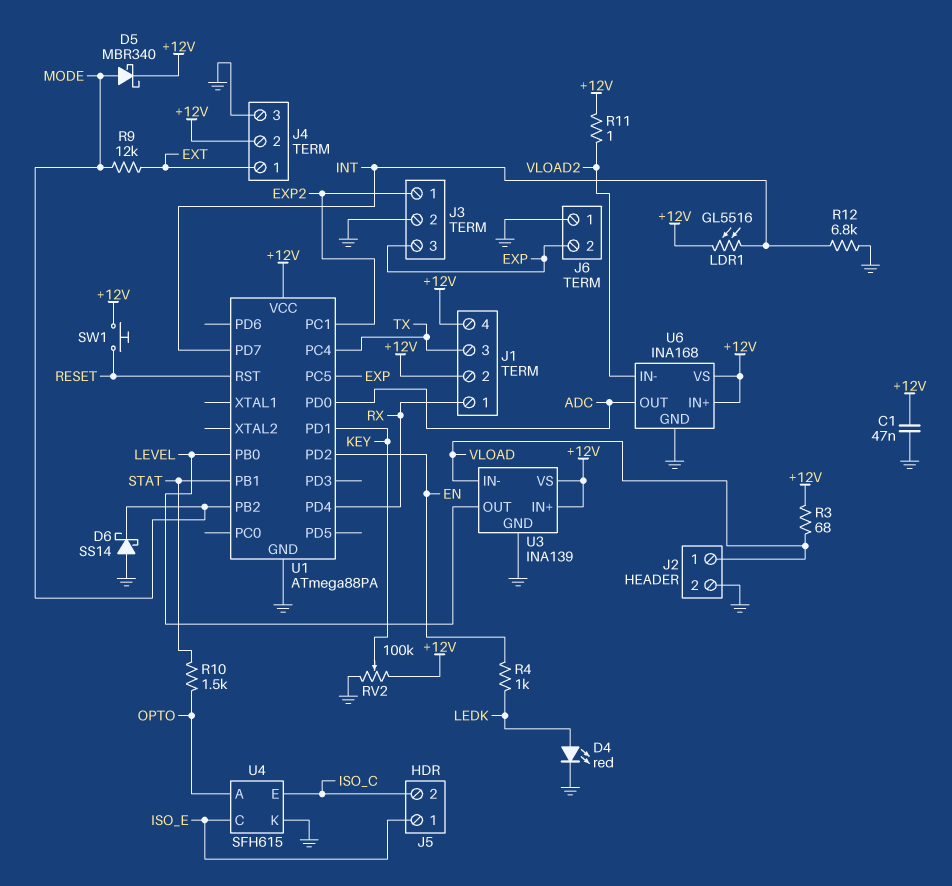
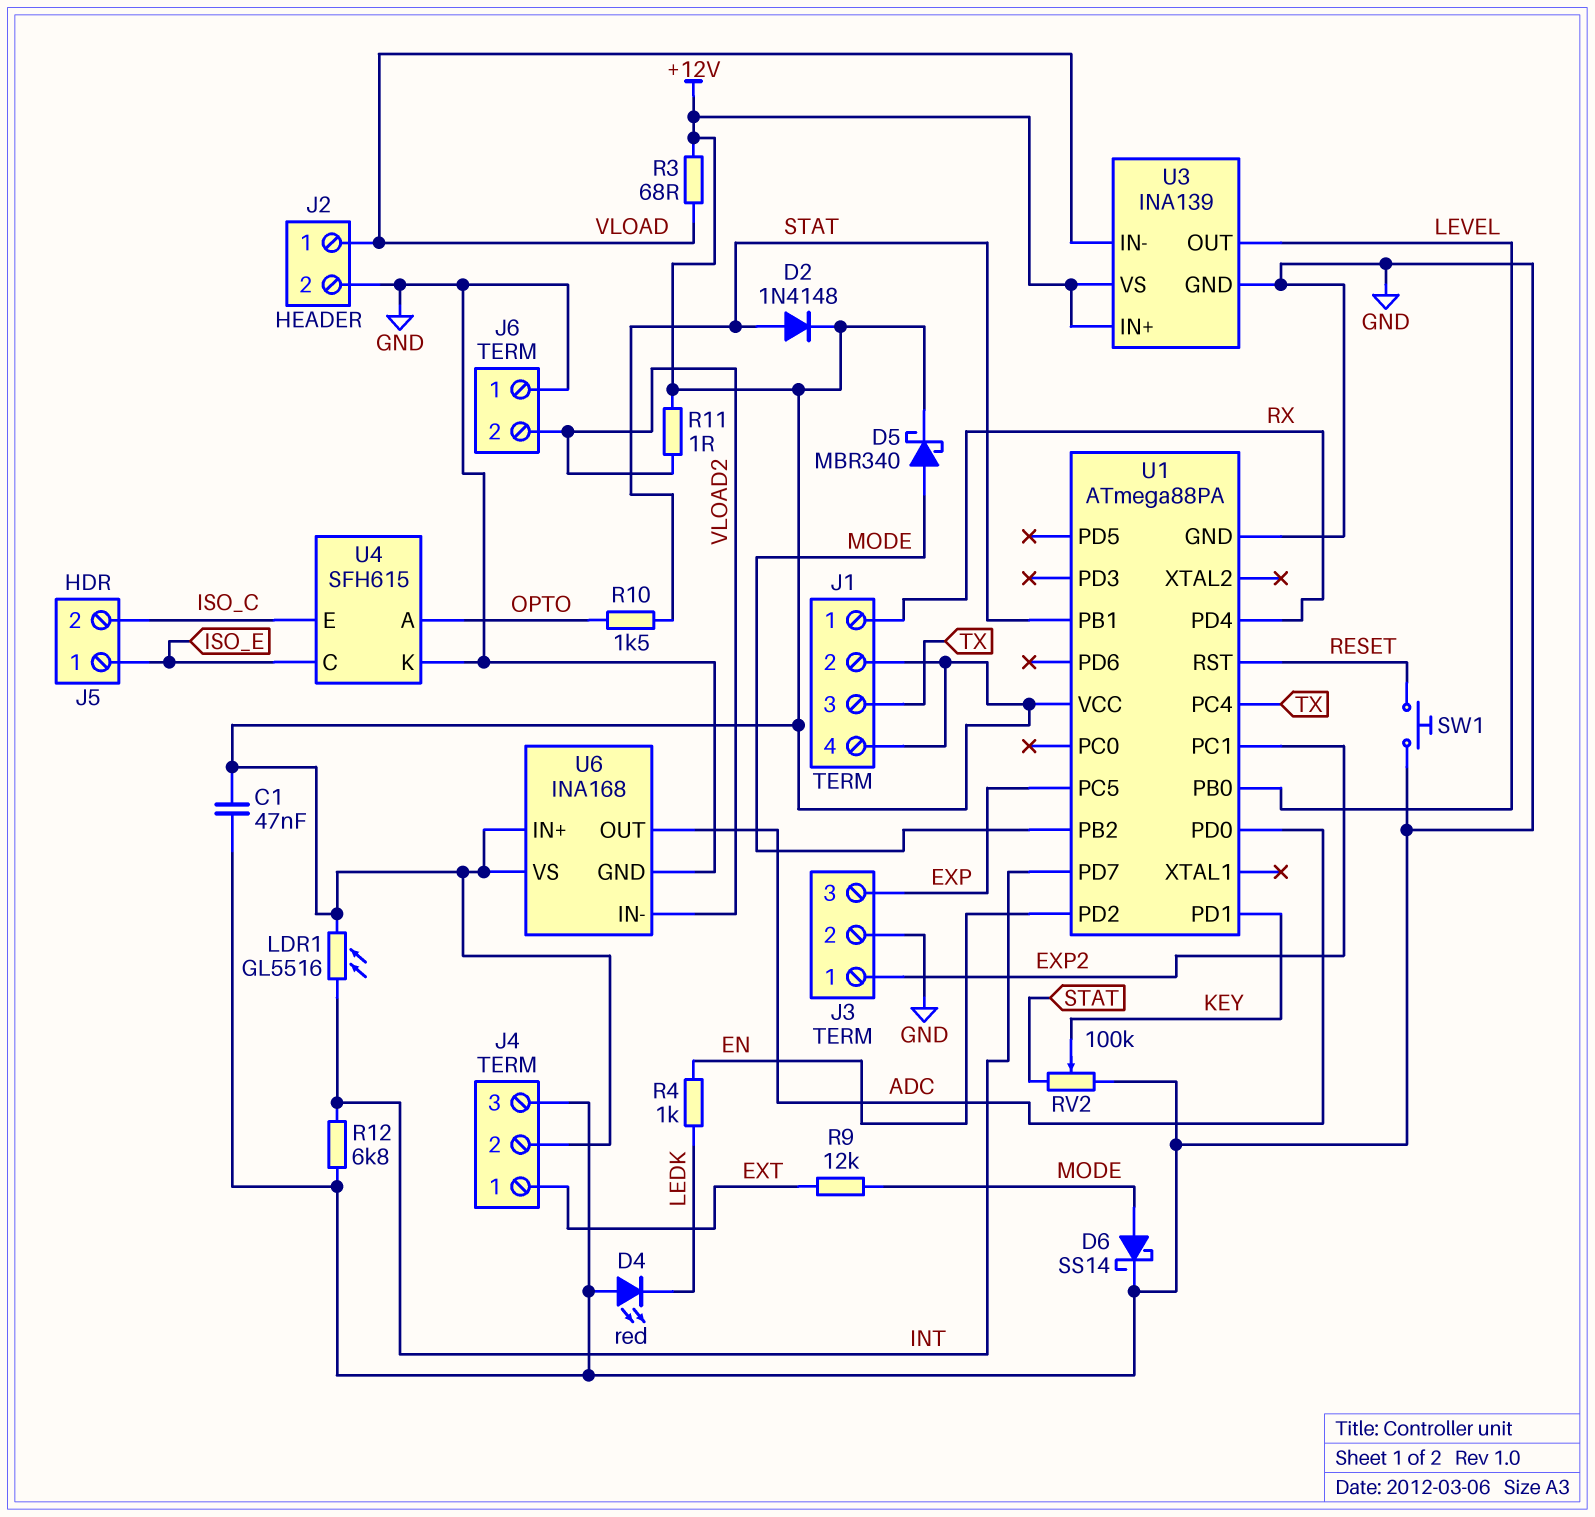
D2: none -> diode 1N4148 (A STAT, K +12V)
D4: LED red (A LEDK, K GND) -> LED red (A GND, K LEDK)
D6: schottky SS14 (A GND, K MODE) -> schottky SS14 (A MODE, K GND)
J6 pin 2: EXP -> VLOAD2
RV2: 100k (+12V, GND, wiper KEY) -> 100k (GND, STAT, wiper KEY)
SW1: button (+12V, RESET) -> button (GND, RESET)

